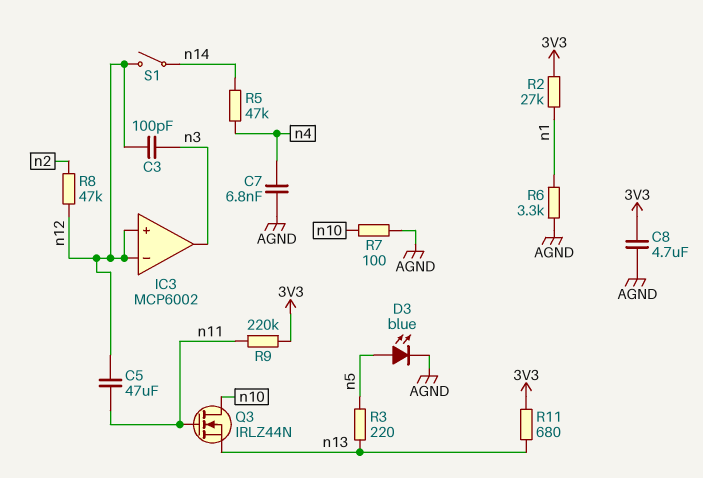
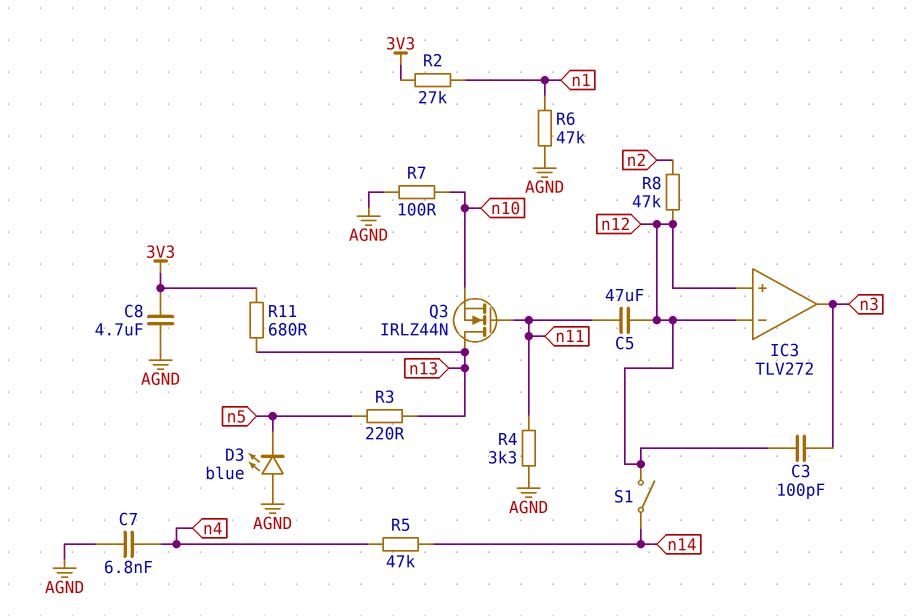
D3: LED blue (A n5, K AGND) -> LED blue (A AGND, K n5)
IC3: MCP6002 -> TLV272
Q3: NMOS IRLZ44N (G n11, D n10, S n13) -> NMOS IRLZ44N (G n11, D n13, S n10)
R4: none -> 3.3k (AGND, n11)
R6: 3.3k (AGND, n1) -> 47k (AGND, n1)
R9: 220k (3V3, n11) -> none

